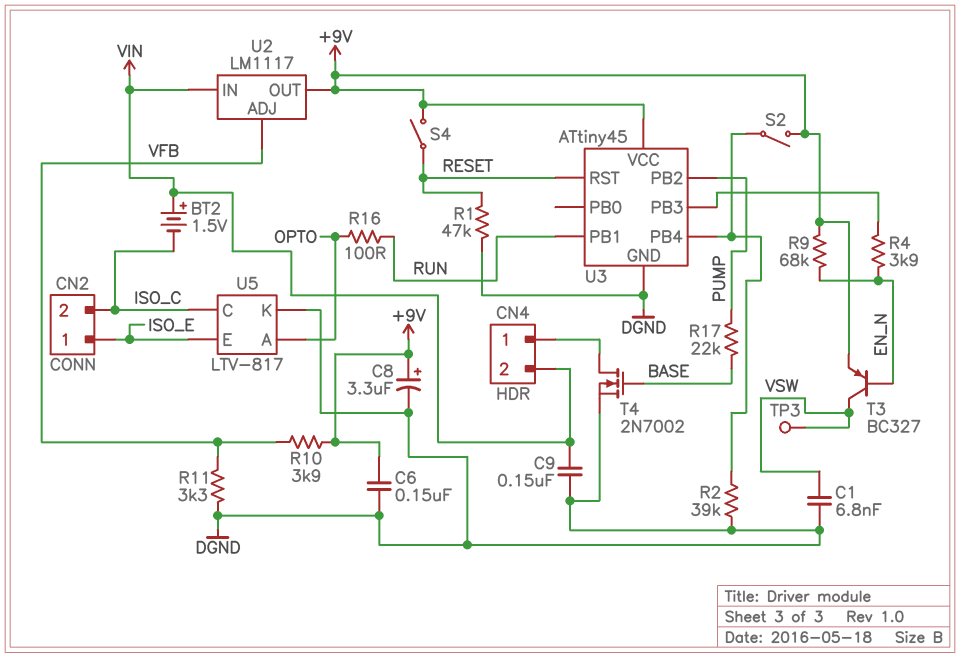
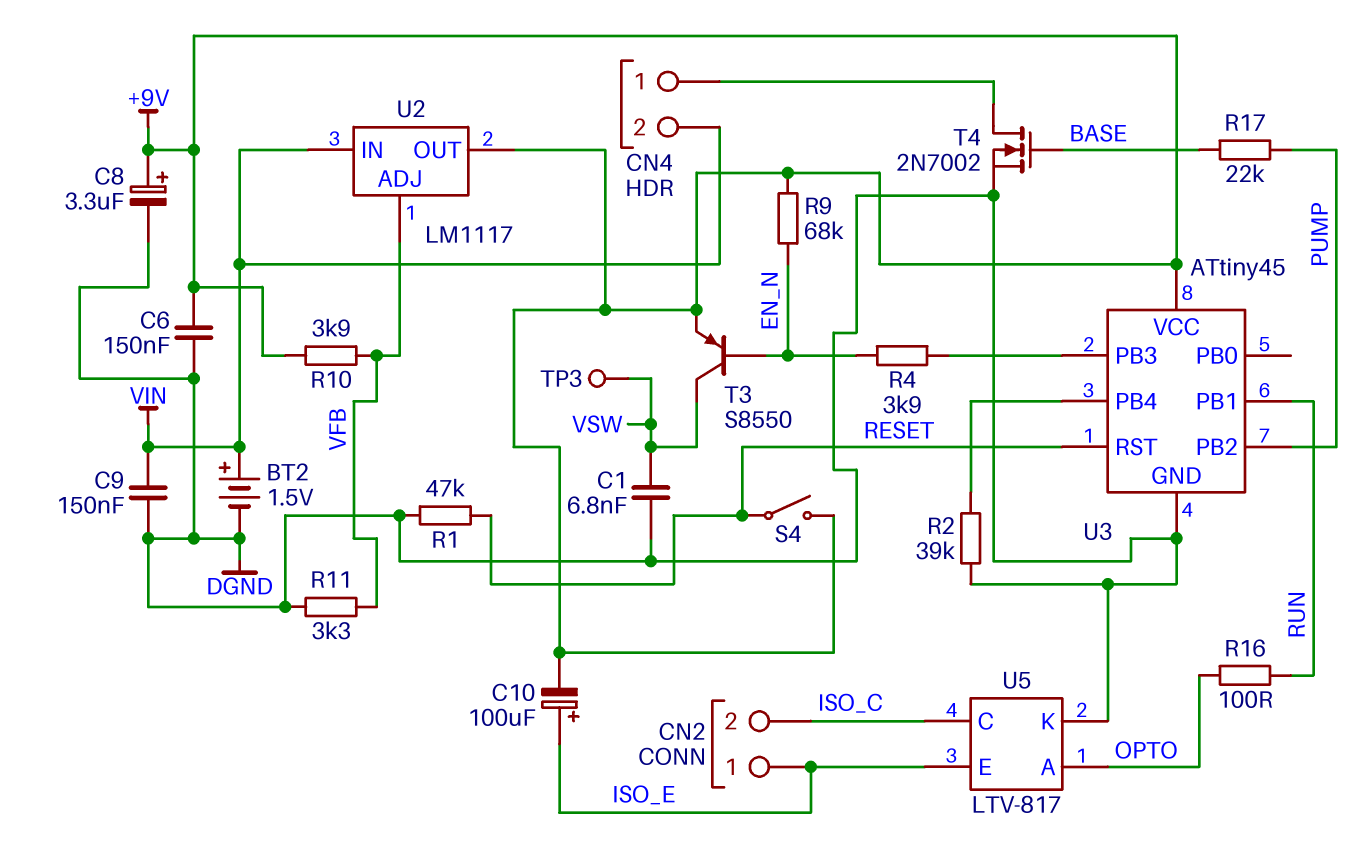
BT2: 1.5V (plus VIN, minus ISO_C) -> 1.5V (plus VIN, minus DGND)
C10: none -> 100uF (plus ISO_E, minus +9V)
S2: switch (+9V, U3/PB4) -> none
T3: PNP BC327 (B EN_N, C VSW, E +9V) -> PNP S8550 (B EN_N, C VSW, E +9V)

